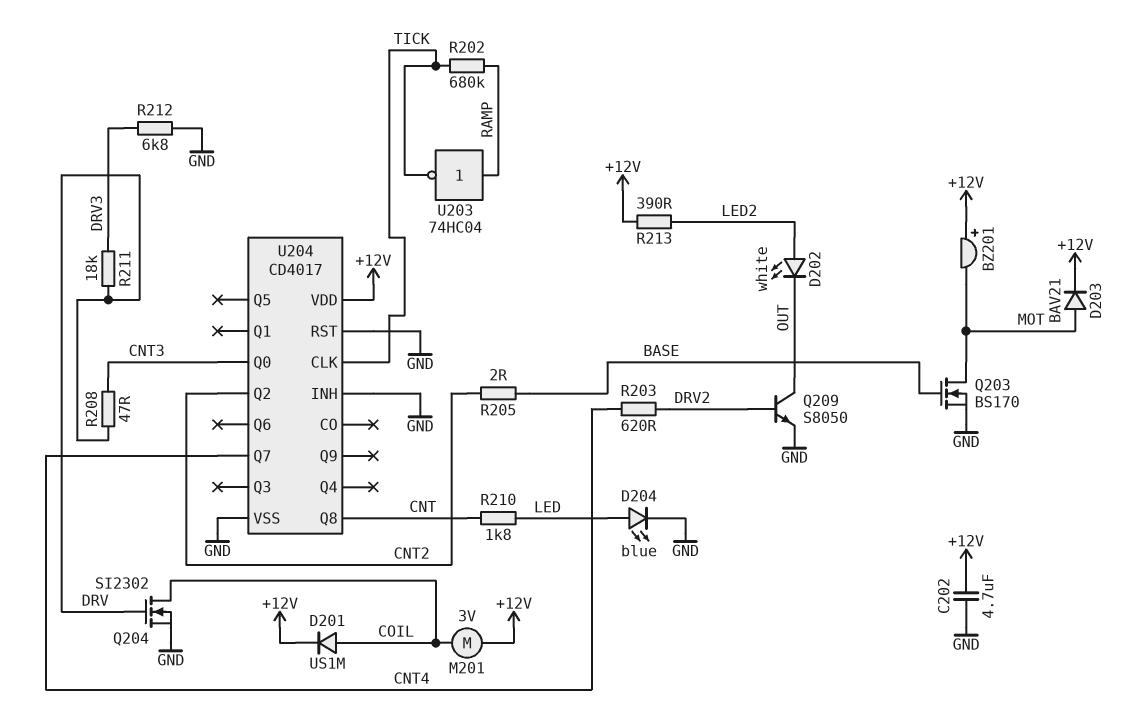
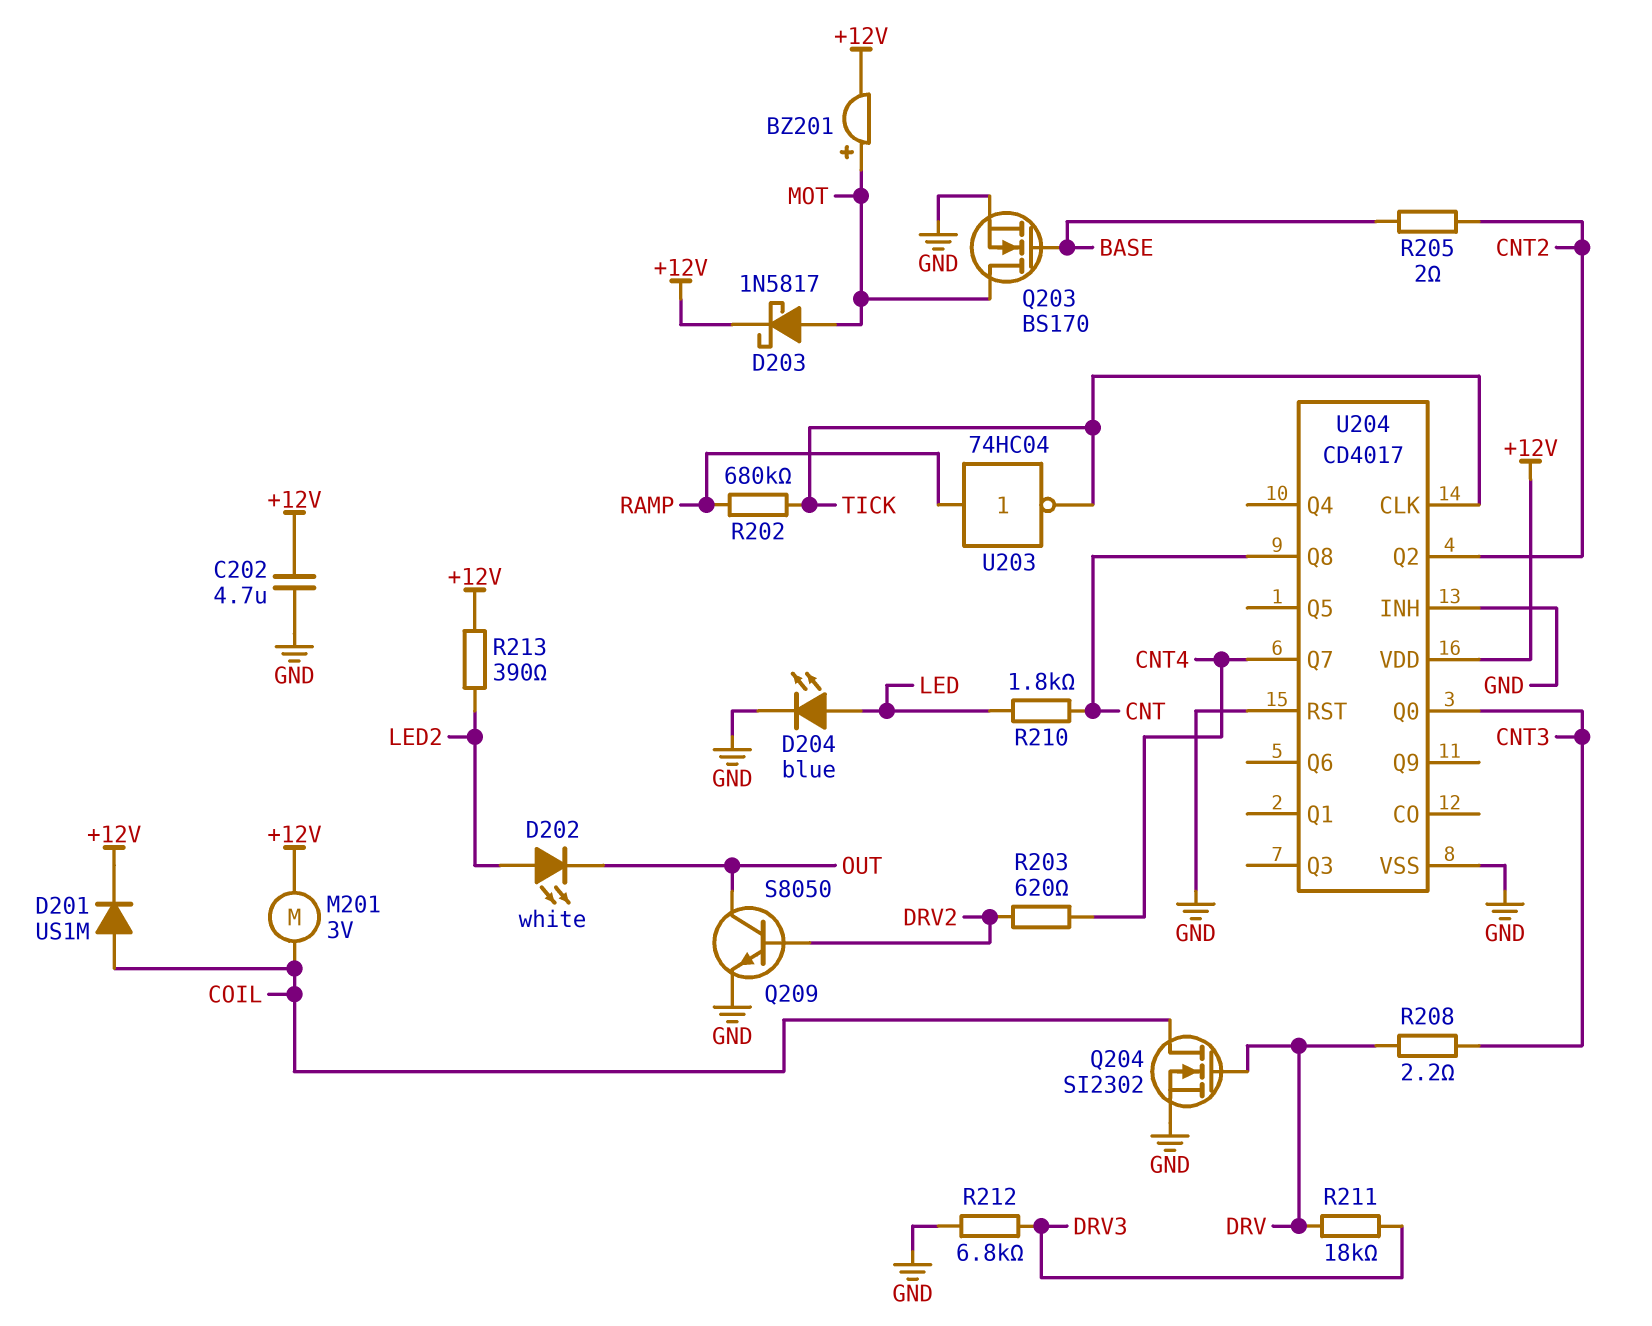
BZ201: buzzer (plus +12V, minus MOT) -> buzzer (plus MOT, minus +12V)
D203: diode BAV21 (A MOT, K +12V) -> schottky 1N5817 (A MOT, K +12V)
R208: 47 (CNT3, DRV) -> 2.2 (CNT3, DRV)

